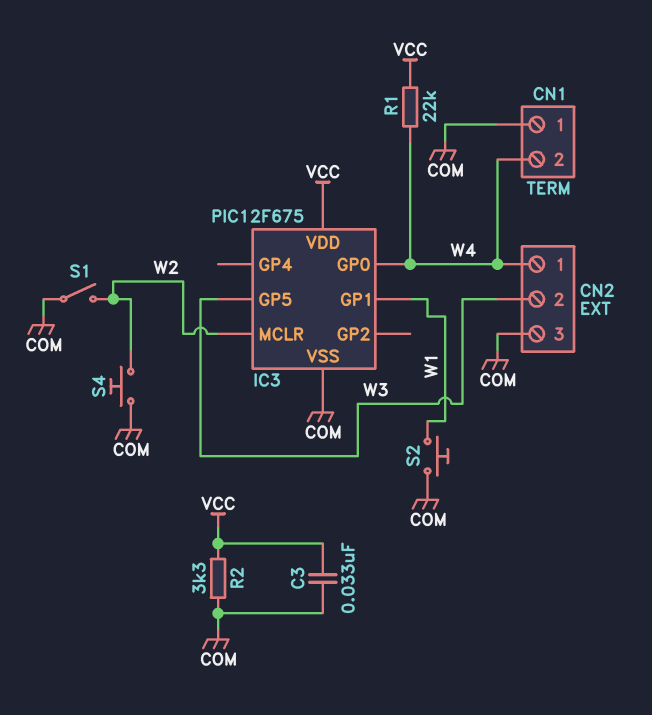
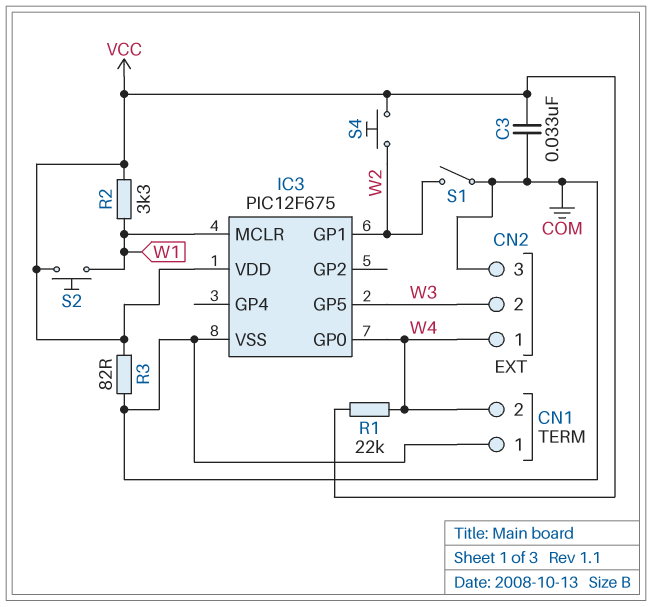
IC3 pin GP1: W1 -> W2
IC3 pin MCLR: W2 -> W1
R2: 3.3k (COM, VCC) -> 3.3k (VCC, W1)
R3: none -> 82 (COM, VCC)
S2: button (COM, W1) -> button (VCC, W1)
S4: button (COM, W2) -> button (VCC, W2)

